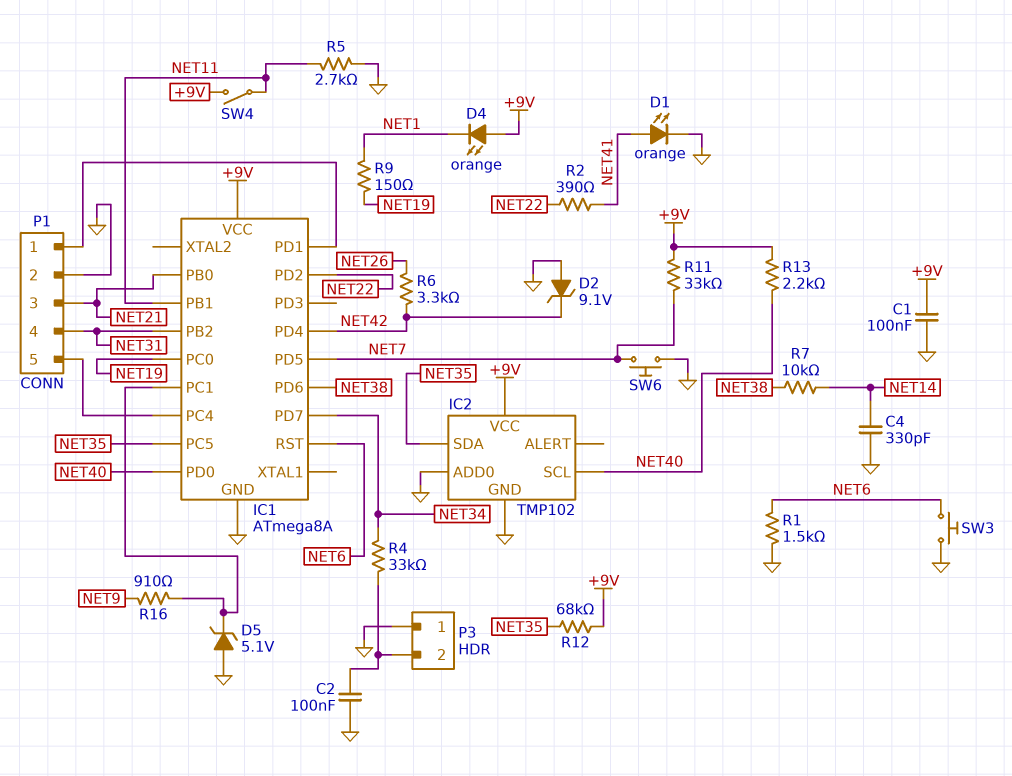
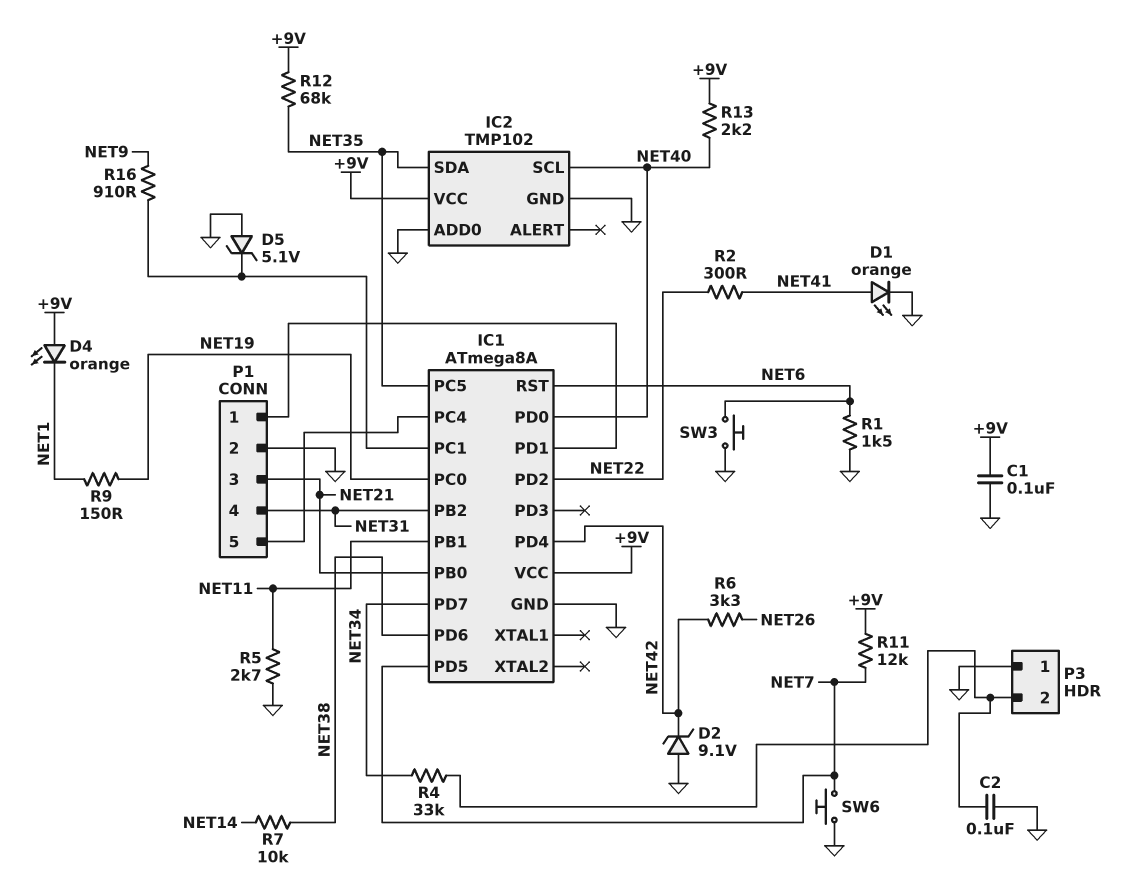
C4: 330pF (GND, NET14) -> none
R2: 390 (NET22, NET41) -> 300 (NET22, NET41)
R11: 33k (+9V, NET7) -> 12k (+9V, NET7)
SW4: switch (+9V, NET11) -> none

